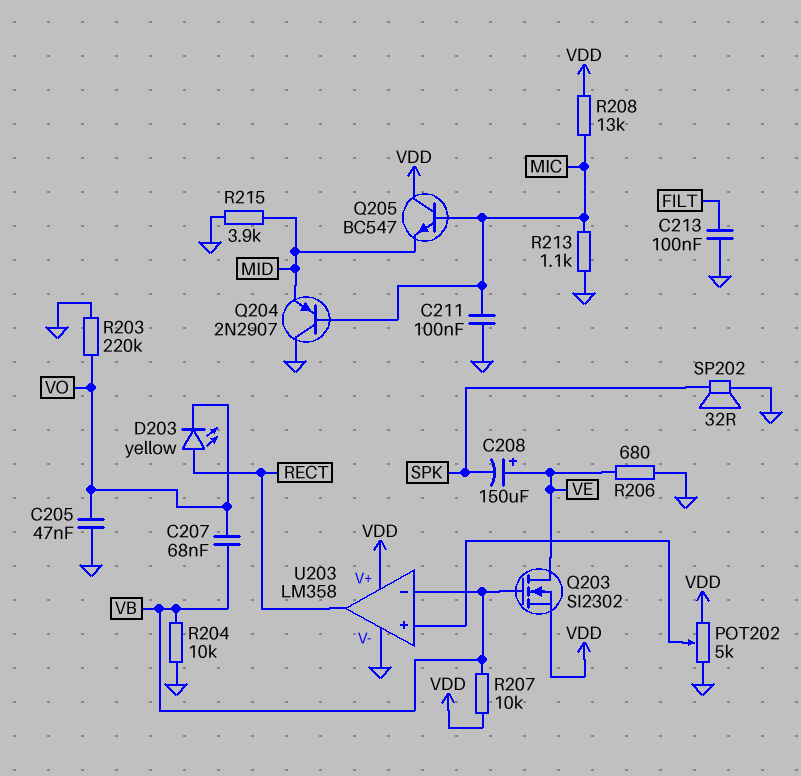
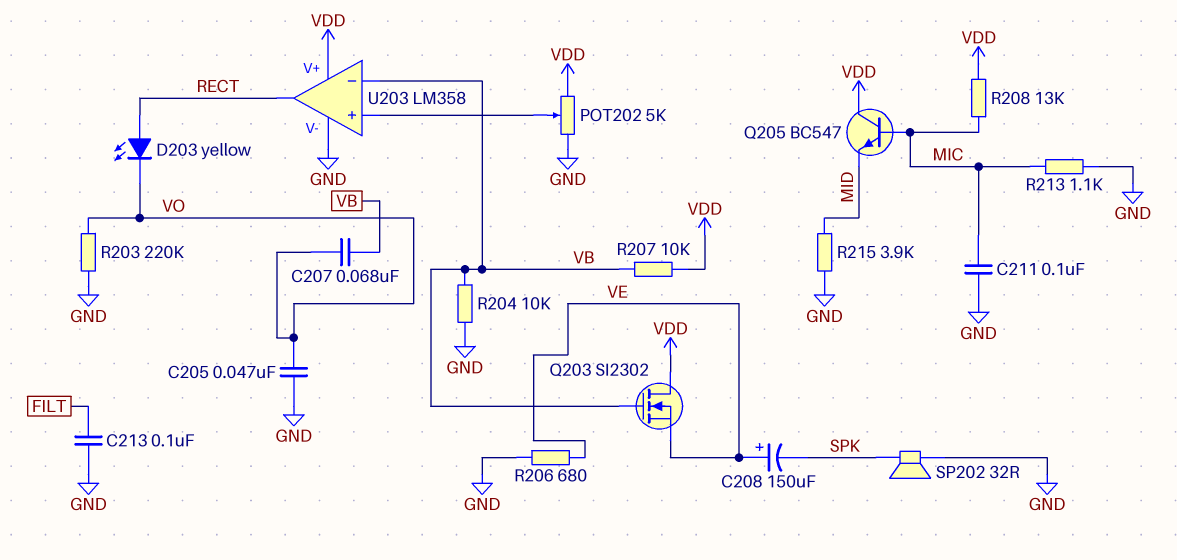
Q203: NMOS SI2302 (G VB, D VE, S VDD) -> NMOS SI2302 (G VB, D VDD, S VE)
Q204: PNP 2N2907 (B MIC, C GND, E MID) -> none

